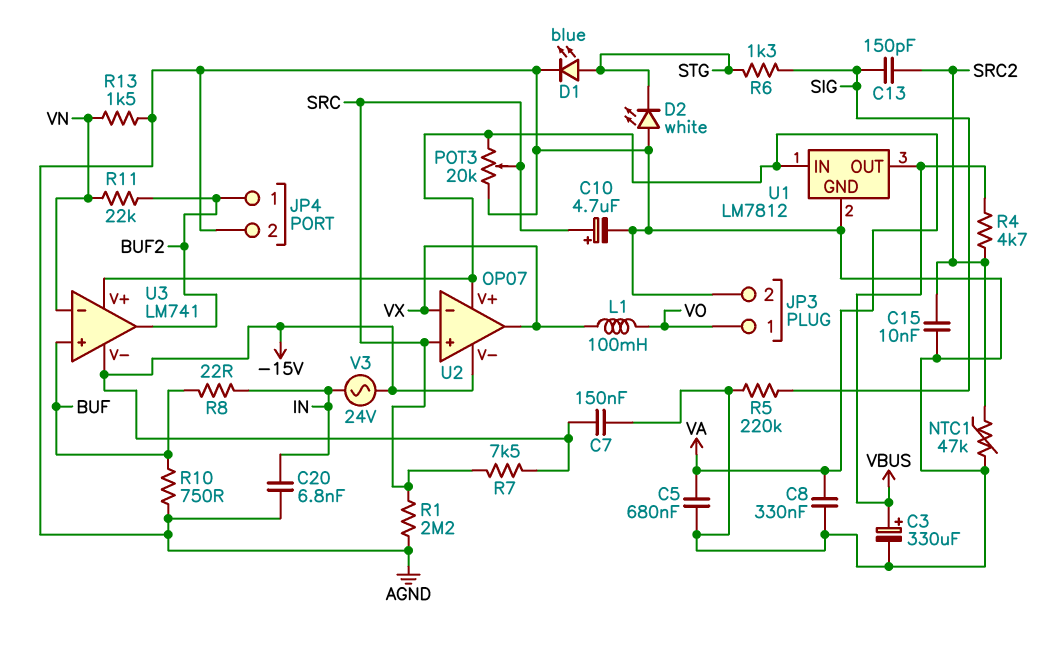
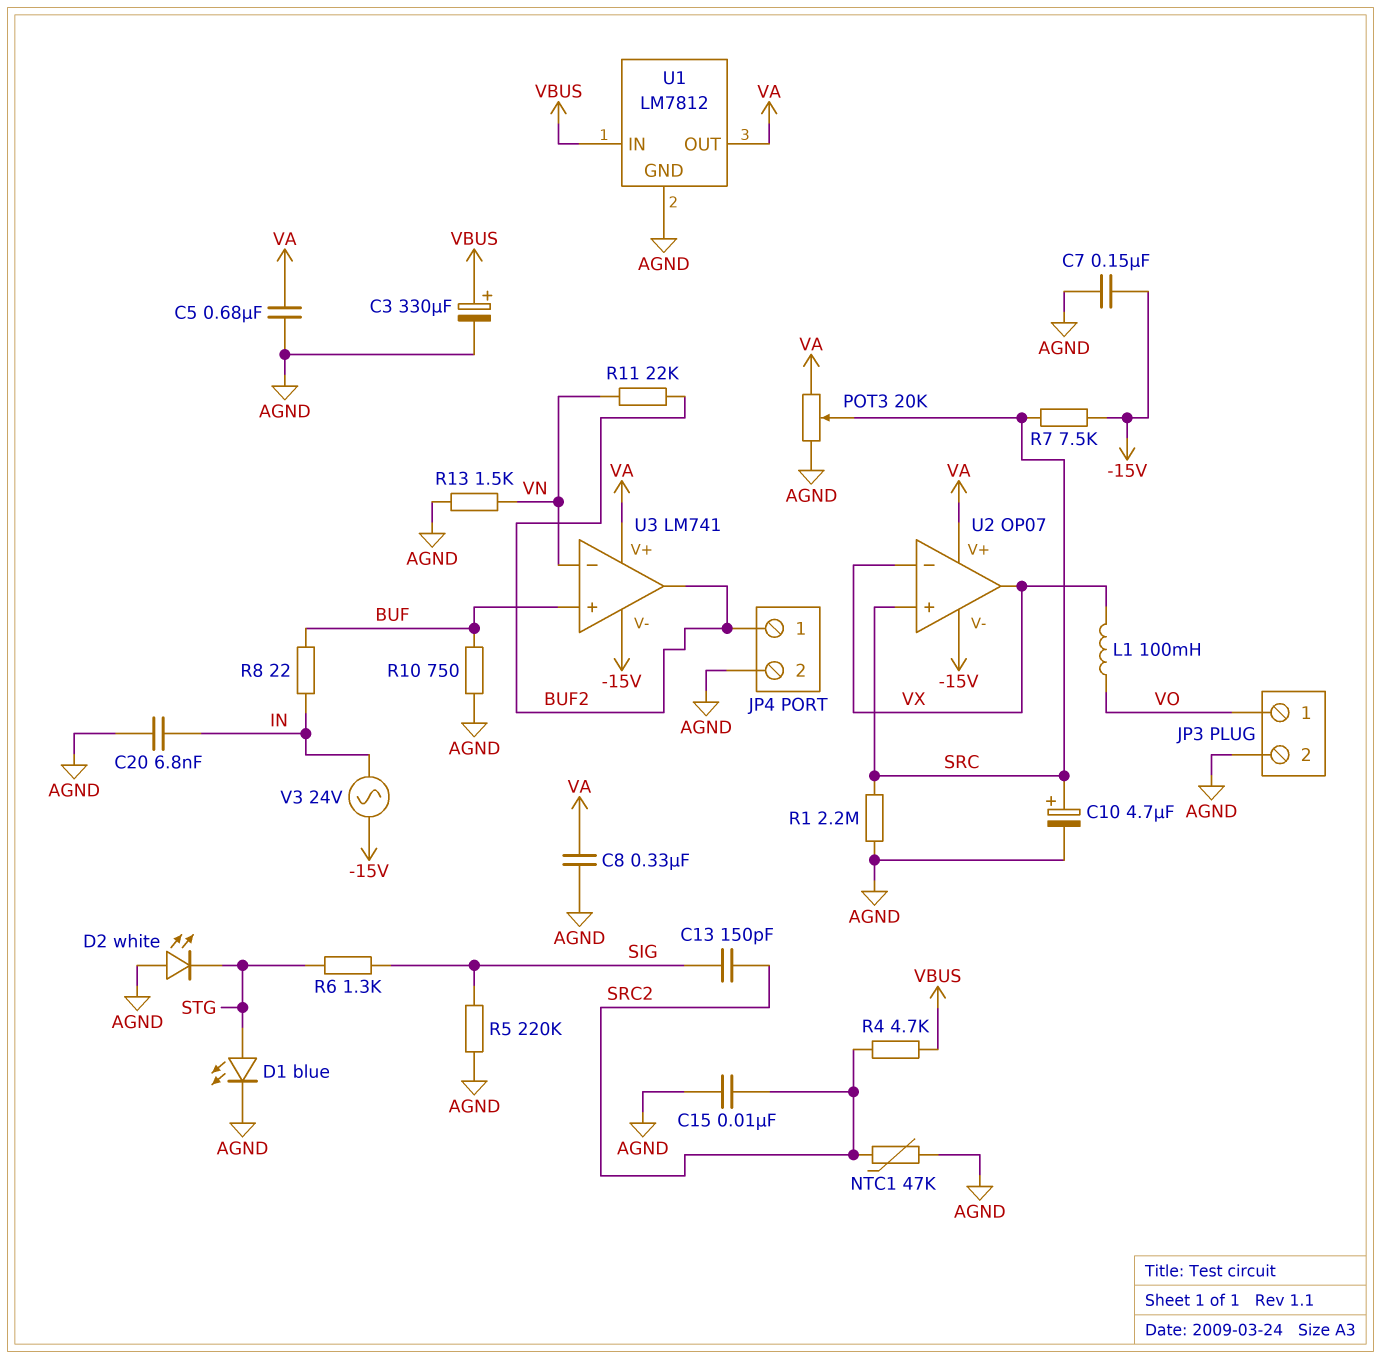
U1 pin IN: VA -> VBUS
U1 pin OUT: VBUS -> VA

